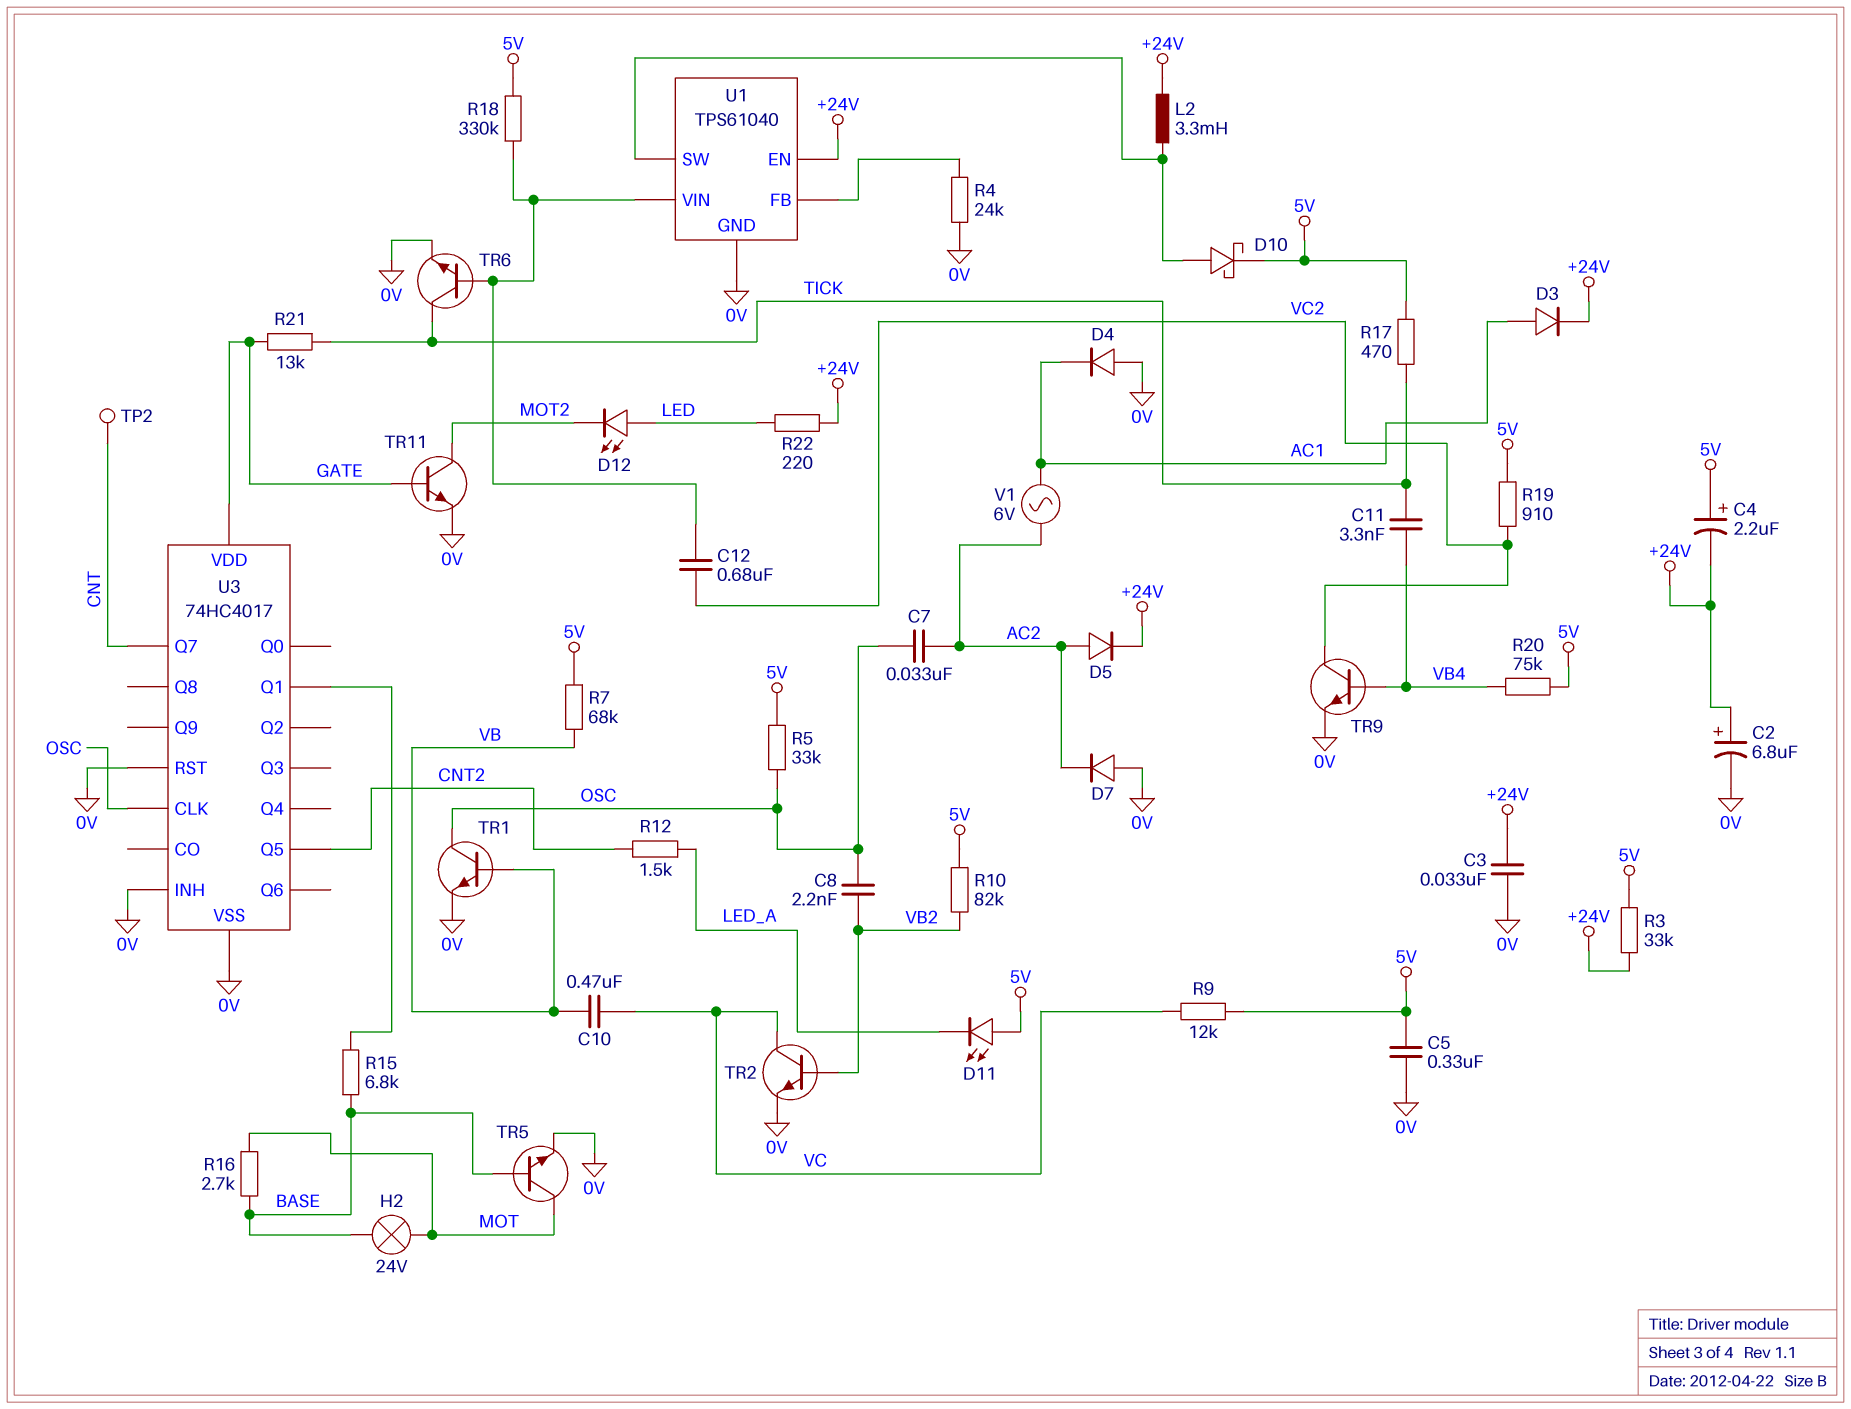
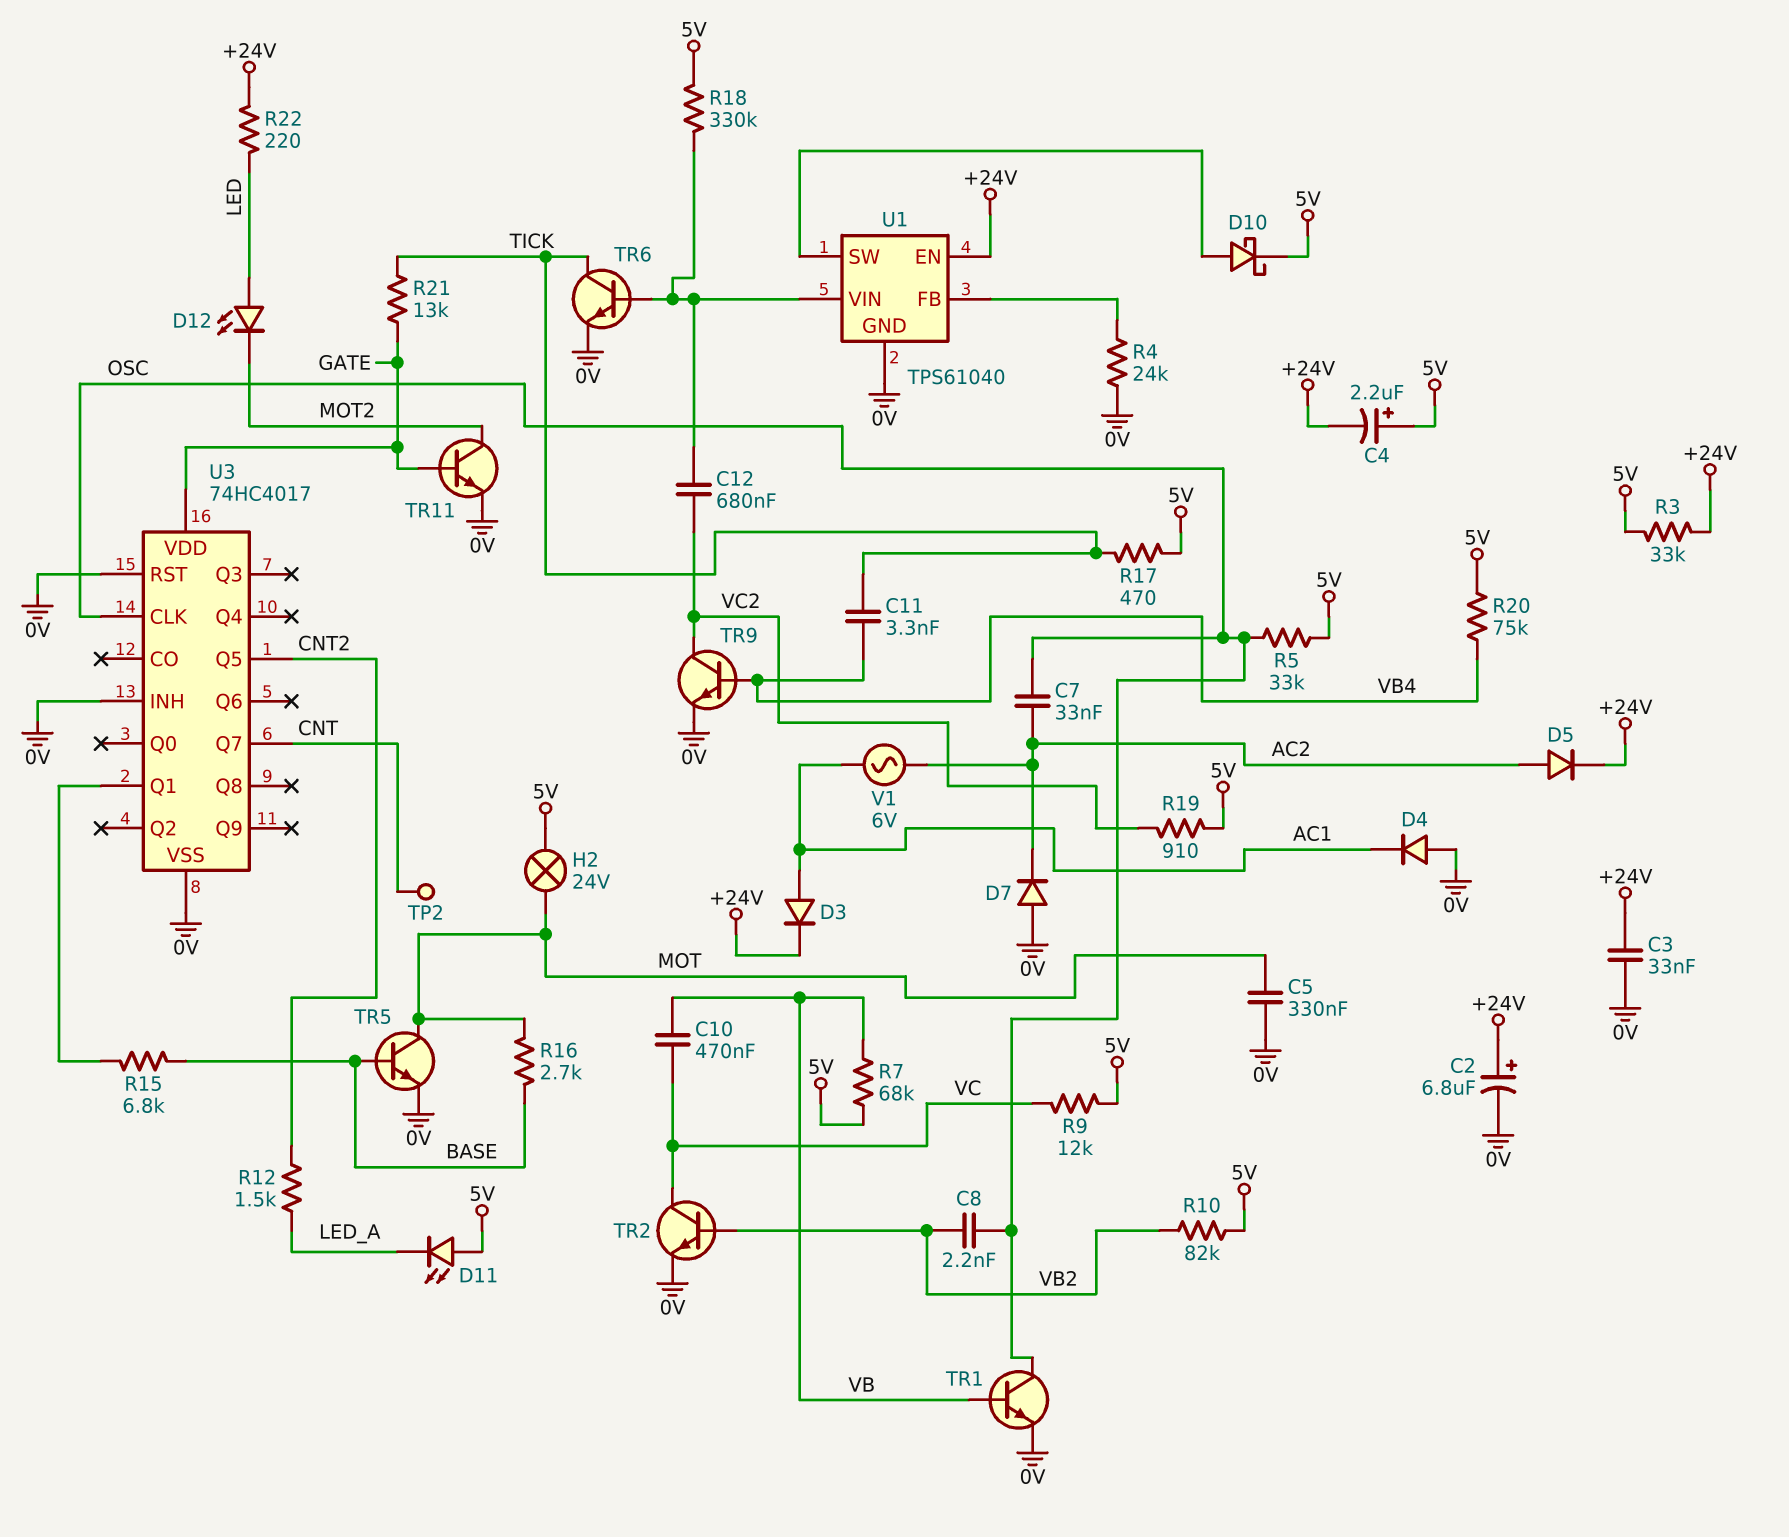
C5: 330nF (0V, 5V) -> 330nF (0V, MOT)
H2: lamp 24V (BASE, MOT) -> lamp 24V (5V, MOT)
L2: 3.3mH (+24V, U1/SW) -> none

